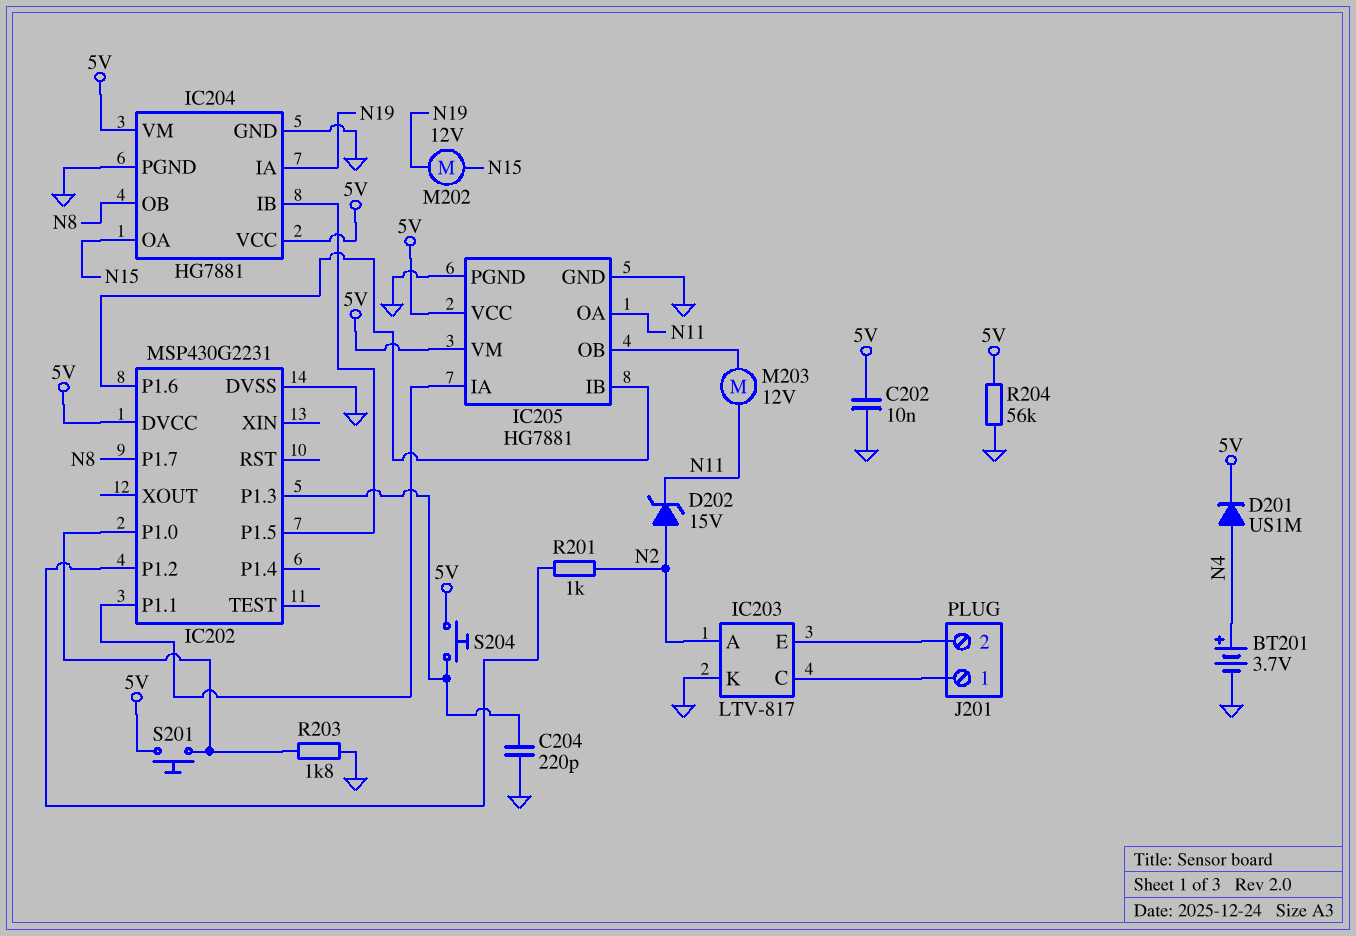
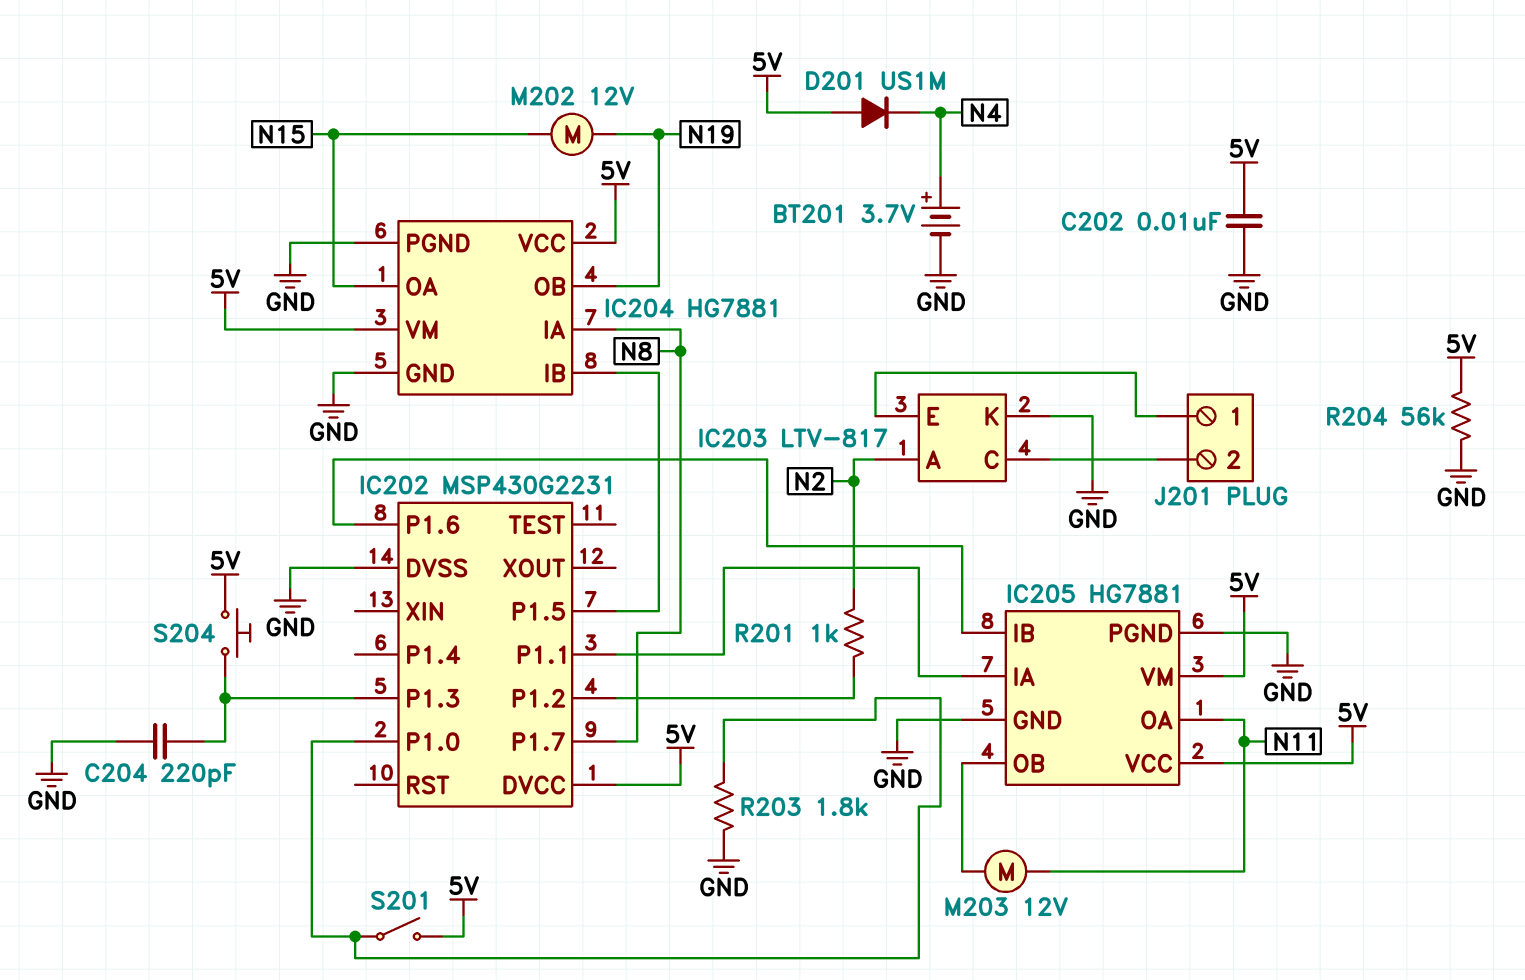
D201: diode US1M (A N4, K 5V) -> diode US1M (A 5V, K N4)
D202: zener 15V (A N2, K N11) -> none
IC204 pin IA: N19 -> N8
IC204 pin OB: N8 -> N19
J201 pin 1: IC203/C -> IC203/E
J201 pin 2: IC203/E -> IC203/C
S201: button (5V, IC202/P1.0) -> switch (5V, IC202/P1.0)

